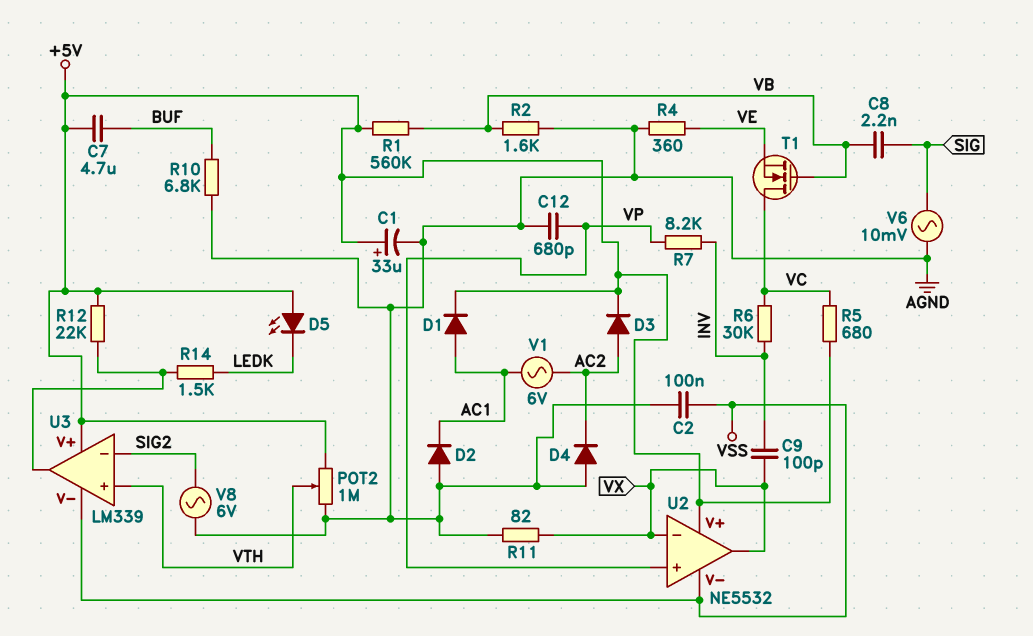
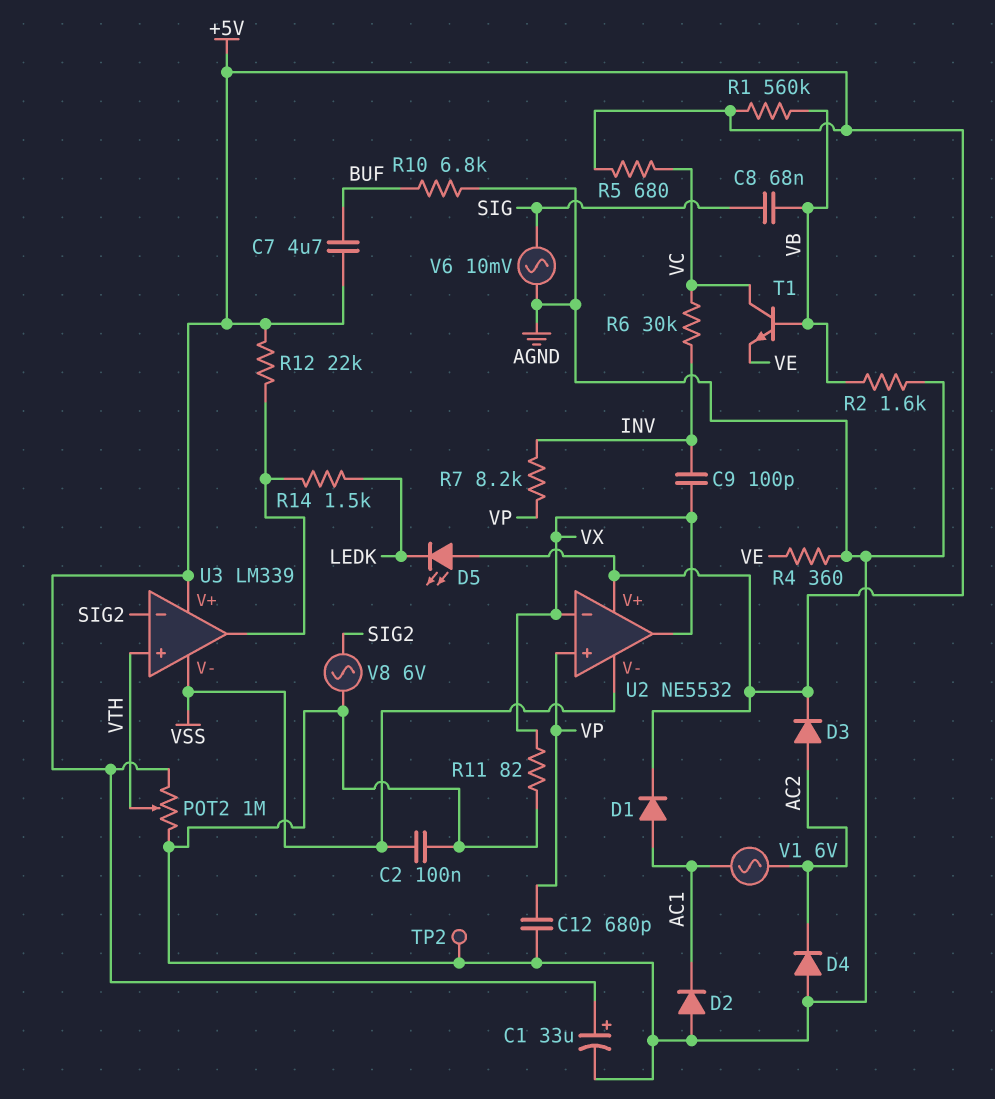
C8: 2.2nF (SIG, VB) -> 68nF (SIG, VB)
T1: NMOS (G VB, D VC, S VE) -> NPN (B VB, C VC, E VE)
TP2: none -> test point (AGND)

